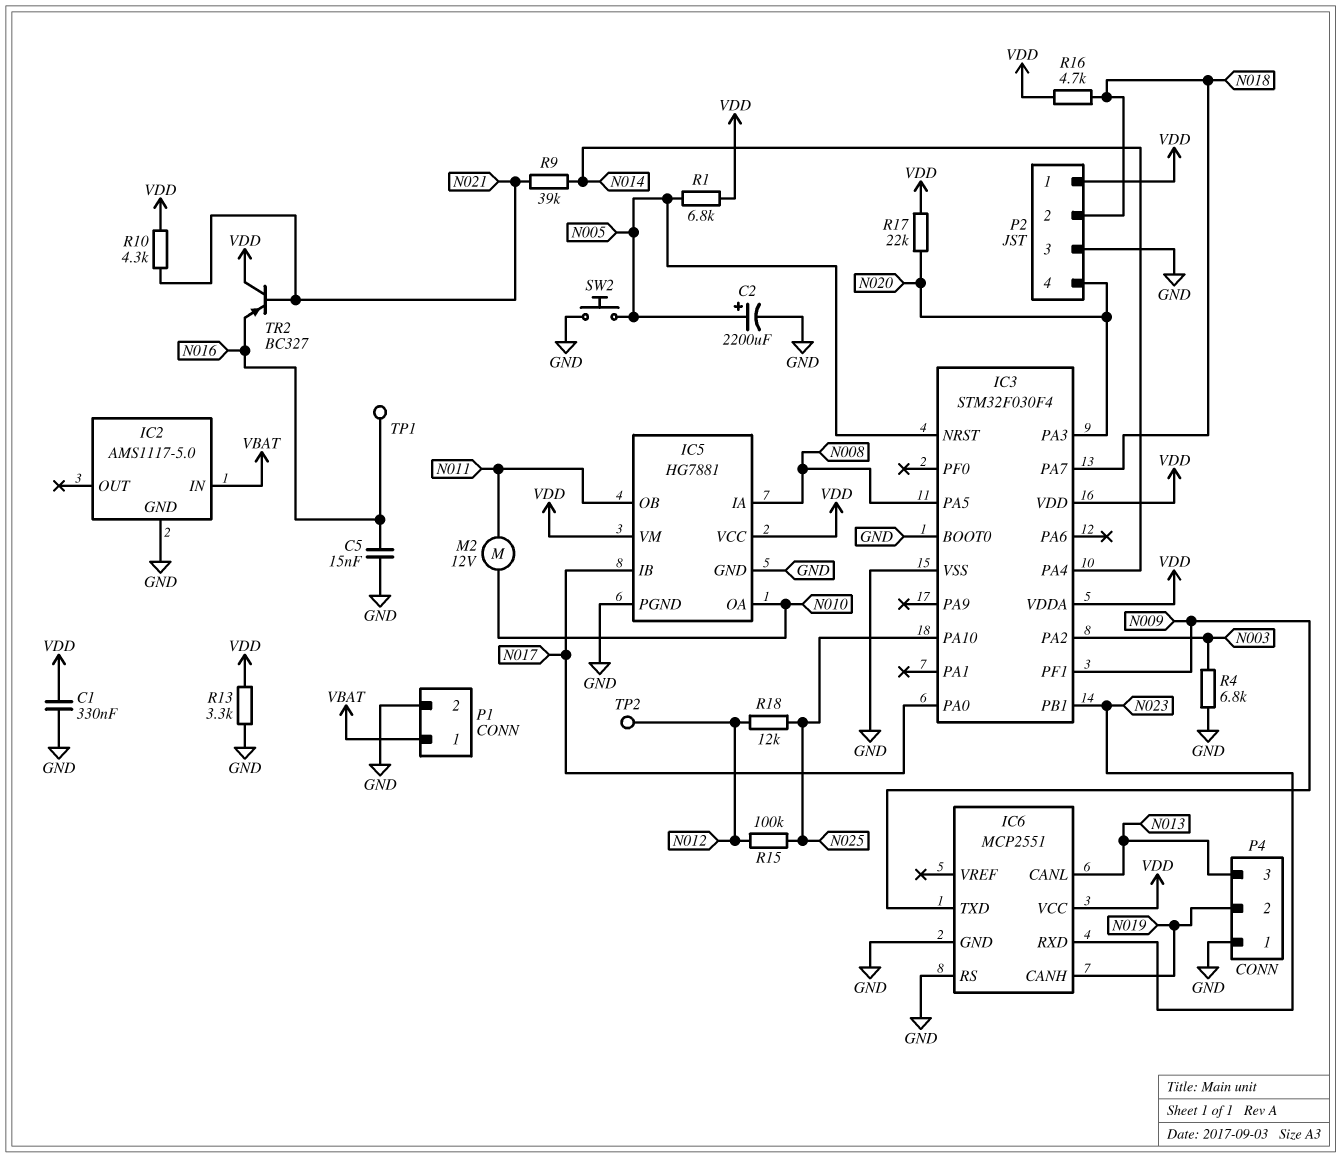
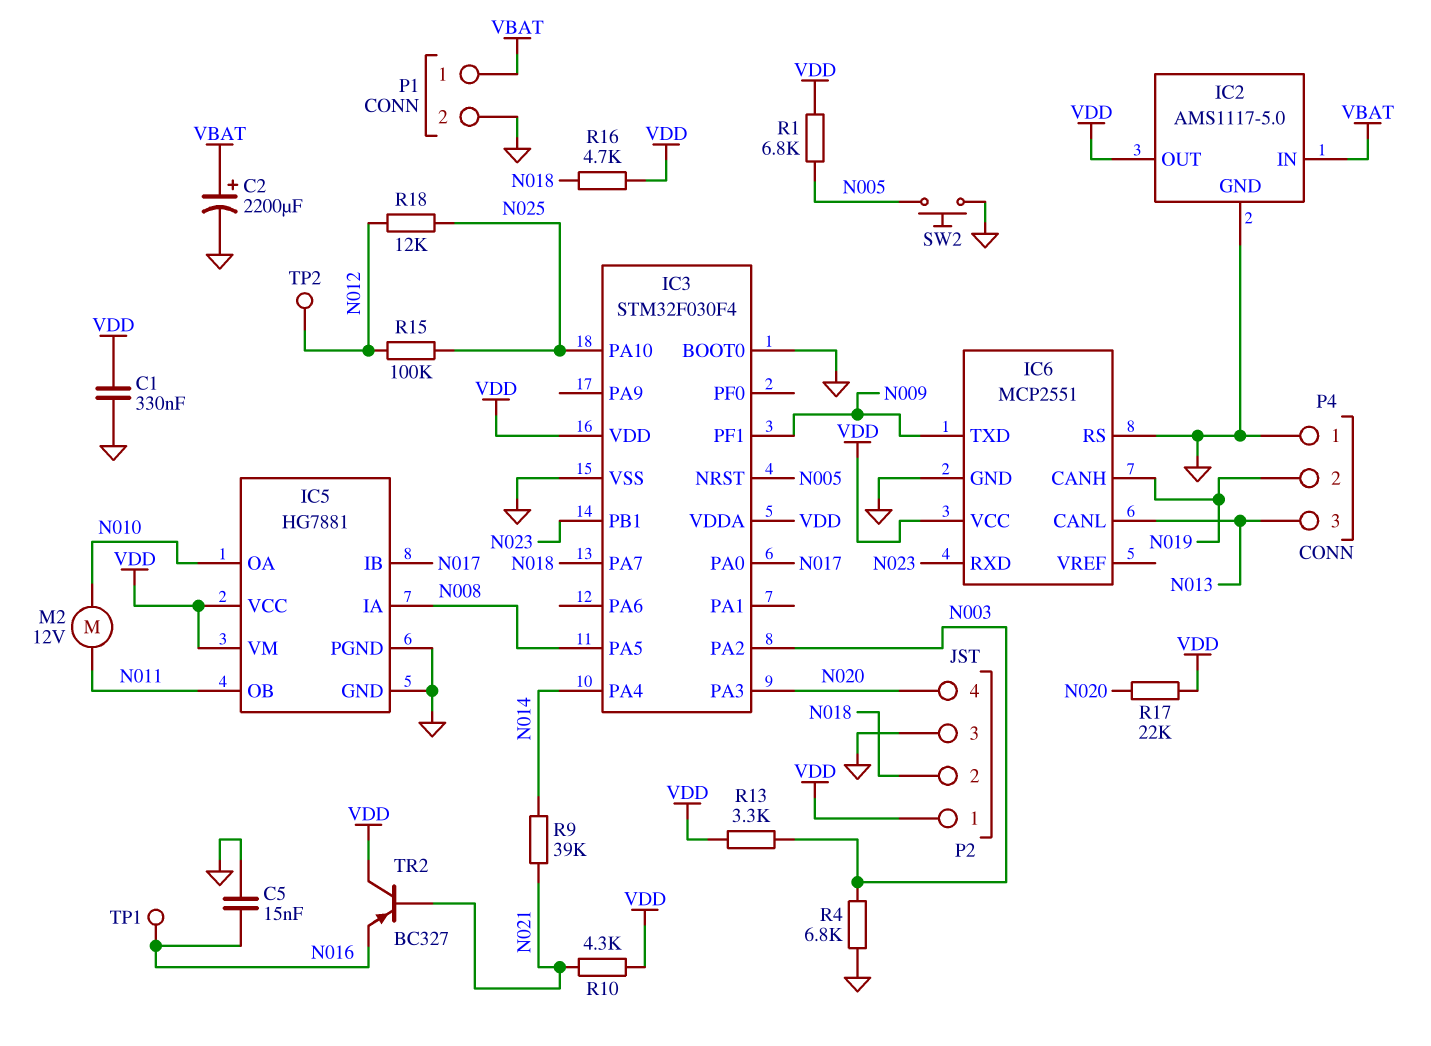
C2: 2200uF (plus N005, minus GND) -> 2200uF (plus VBAT, minus GND)
IC2 pin OUT: none -> VDD
R13: 3.3k (GND, VDD) -> 3.3k (N003, VDD)

